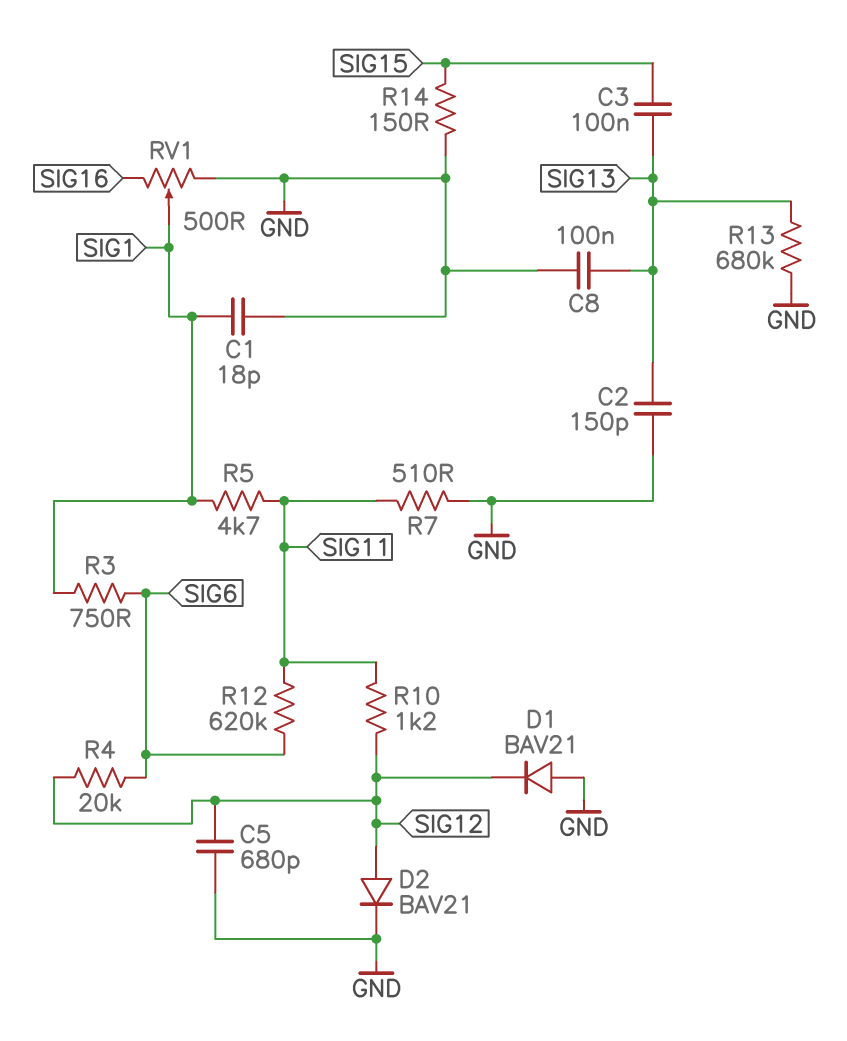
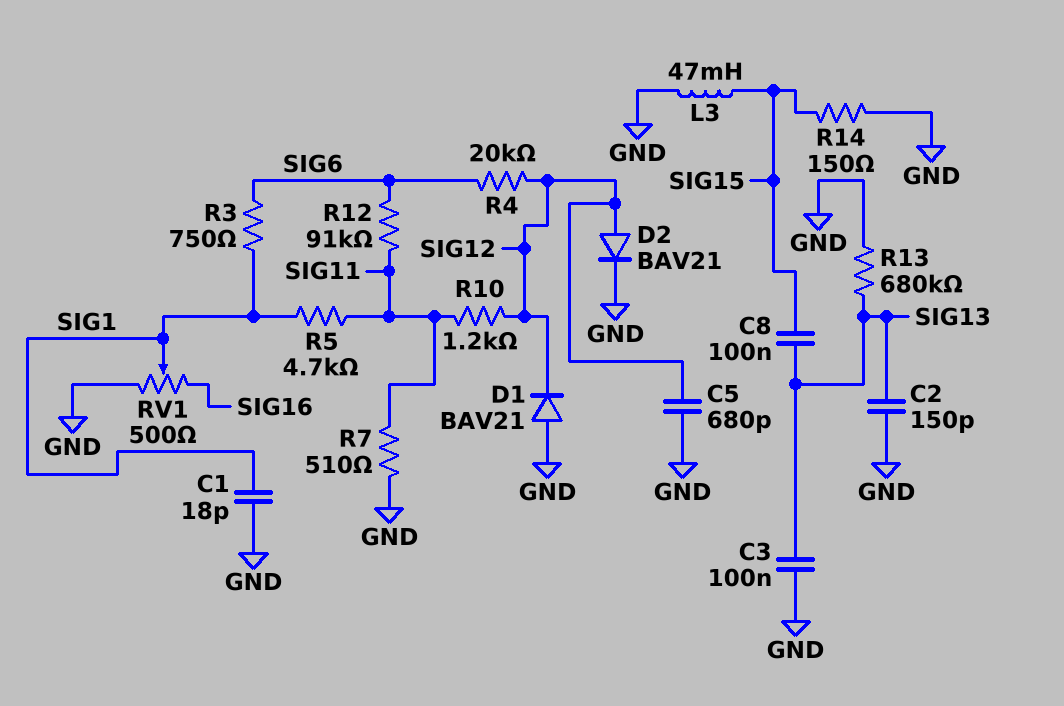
C3: 100nF (SIG13, SIG15) -> 100nF (GND, SIG13)
C8: 100nF (GND, SIG13) -> 100nF (SIG13, SIG15)
L3: none -> 47mH (GND, SIG15)
R12: 620k (SIG6, SIG11) -> 91k (SIG6, SIG11)

